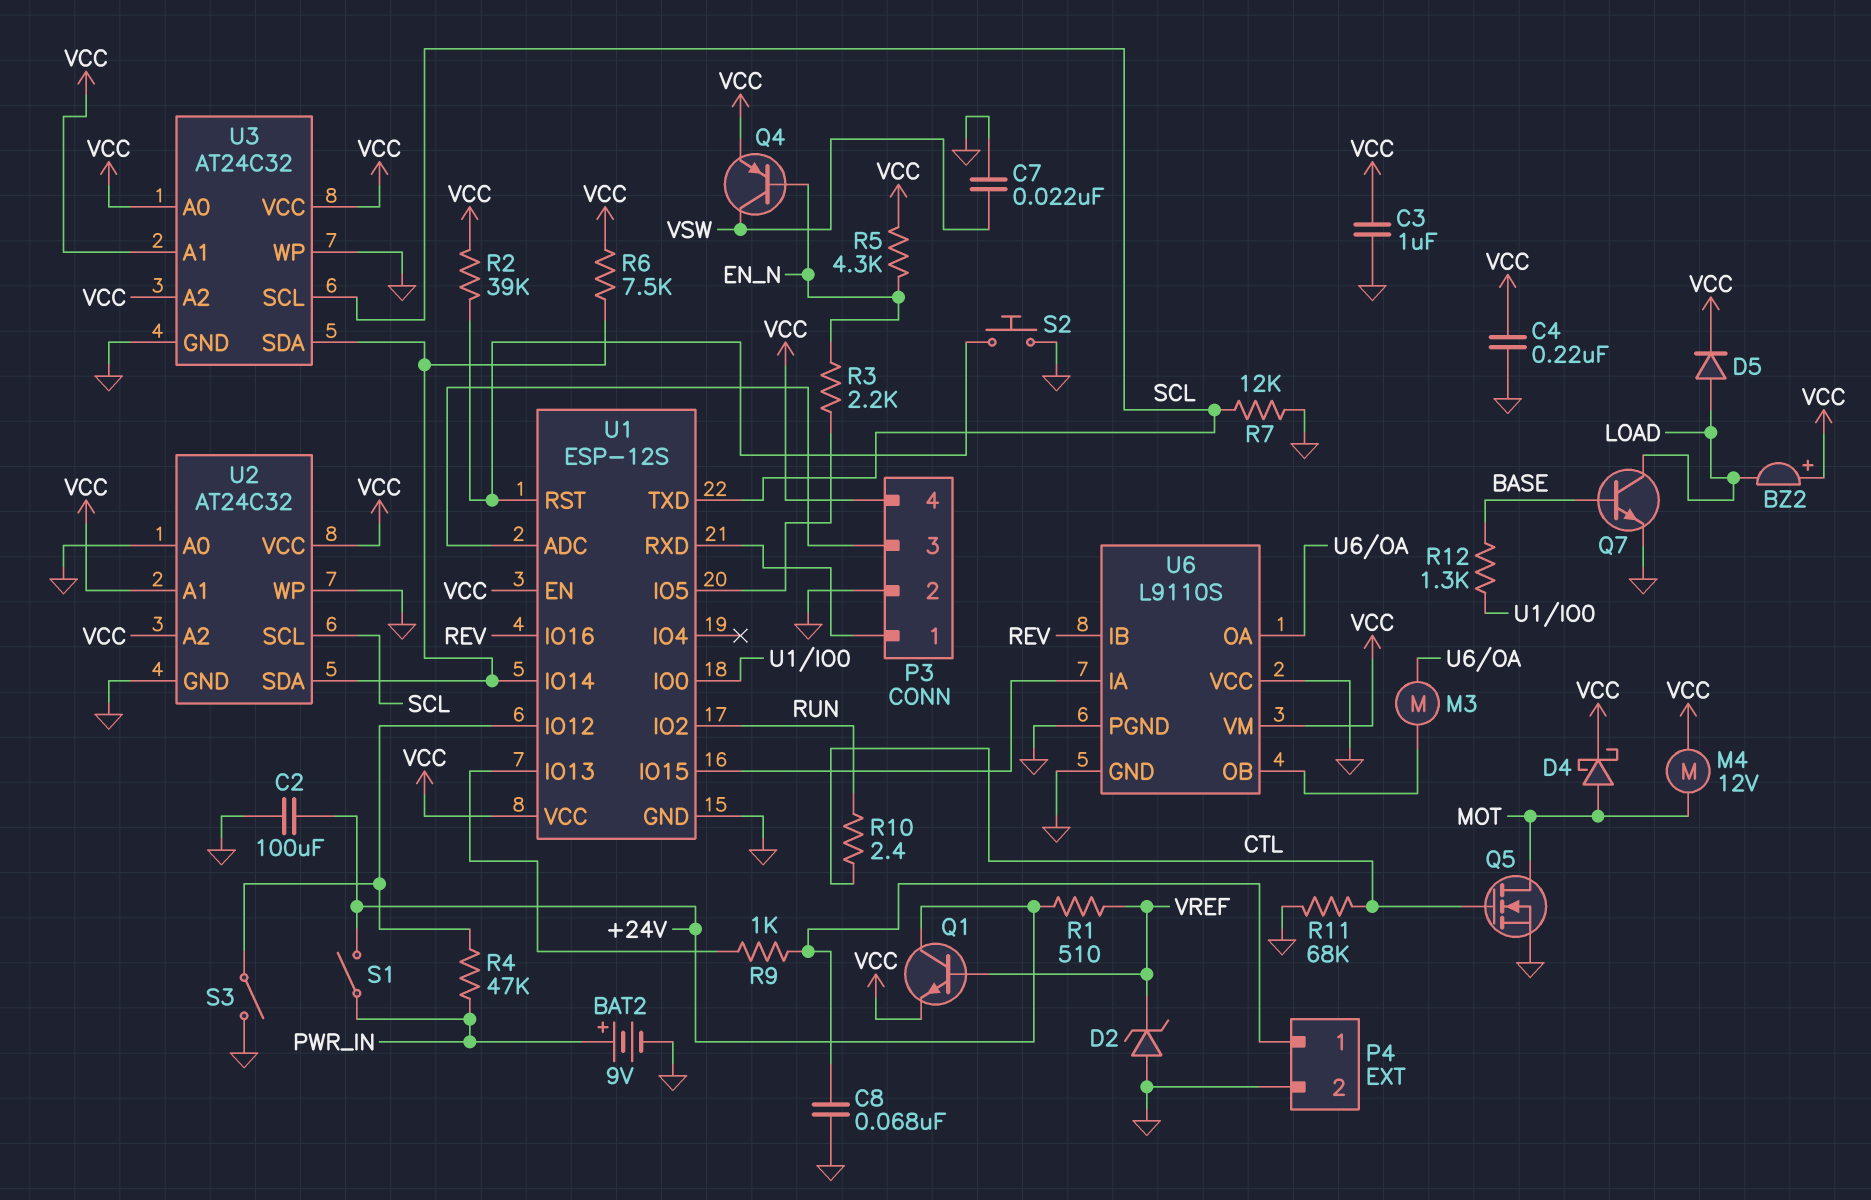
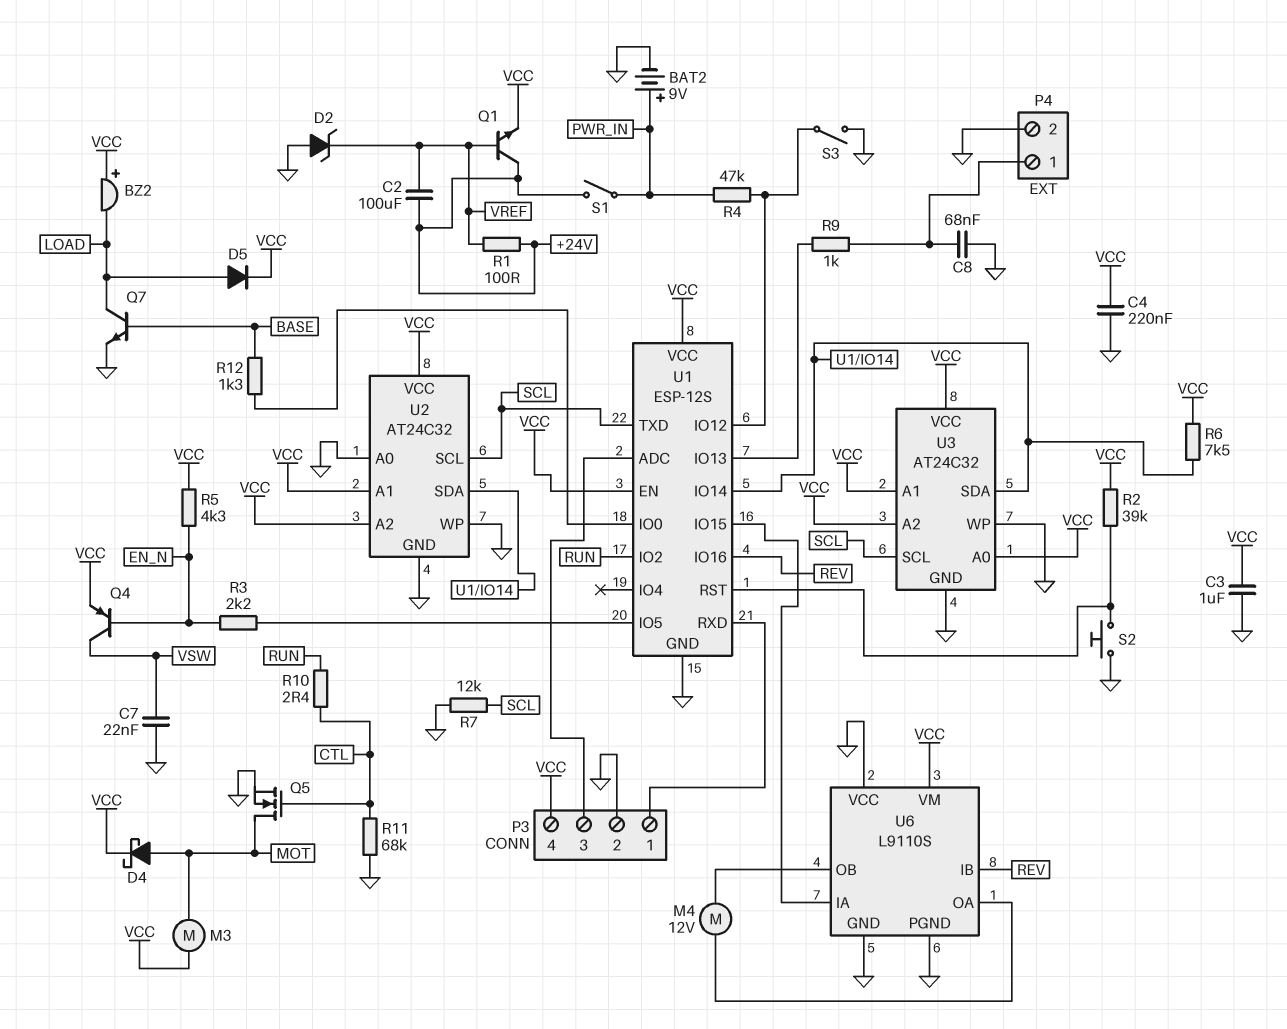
C2: 100uF (+24V, GND) -> 100uF (+24V, VREF)
M3: motor (U6/OA, U6/OB) -> motor (MOT, VCC)
M4: motor 12V (MOT, VCC) -> motor 12V (U6/OA, U6/OB)
R1: 510 (+24V, VREF) -> 100 (+24V, VREF)

